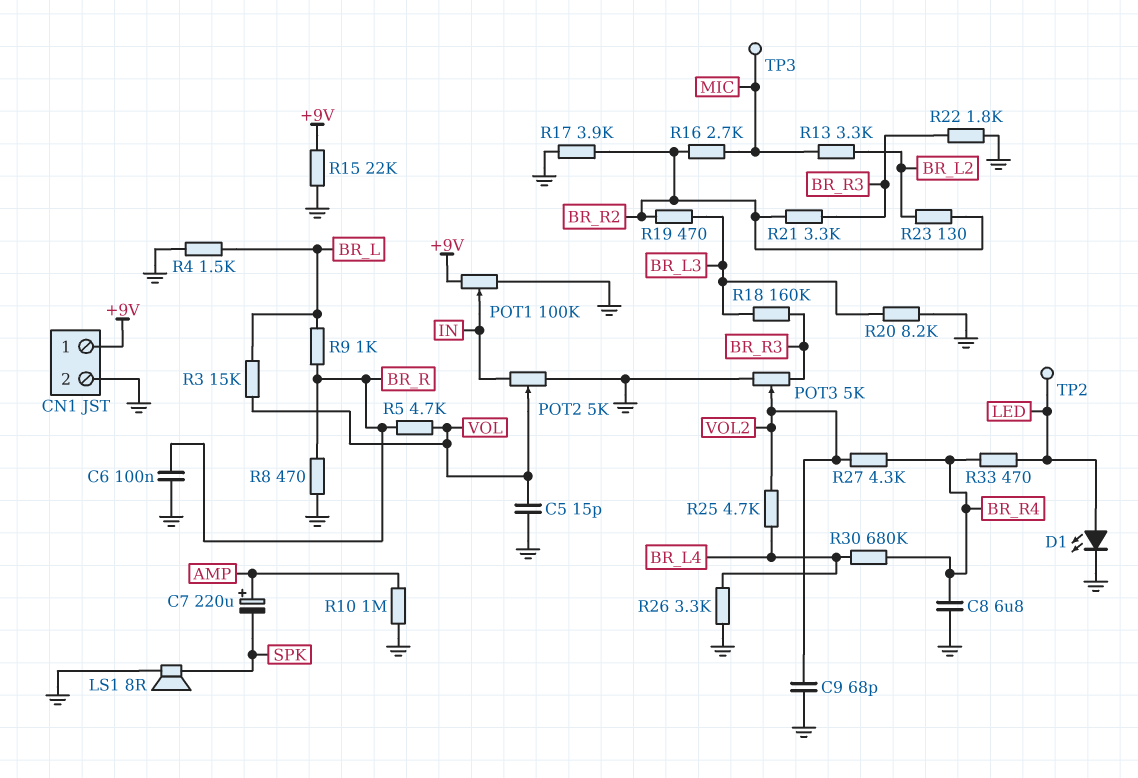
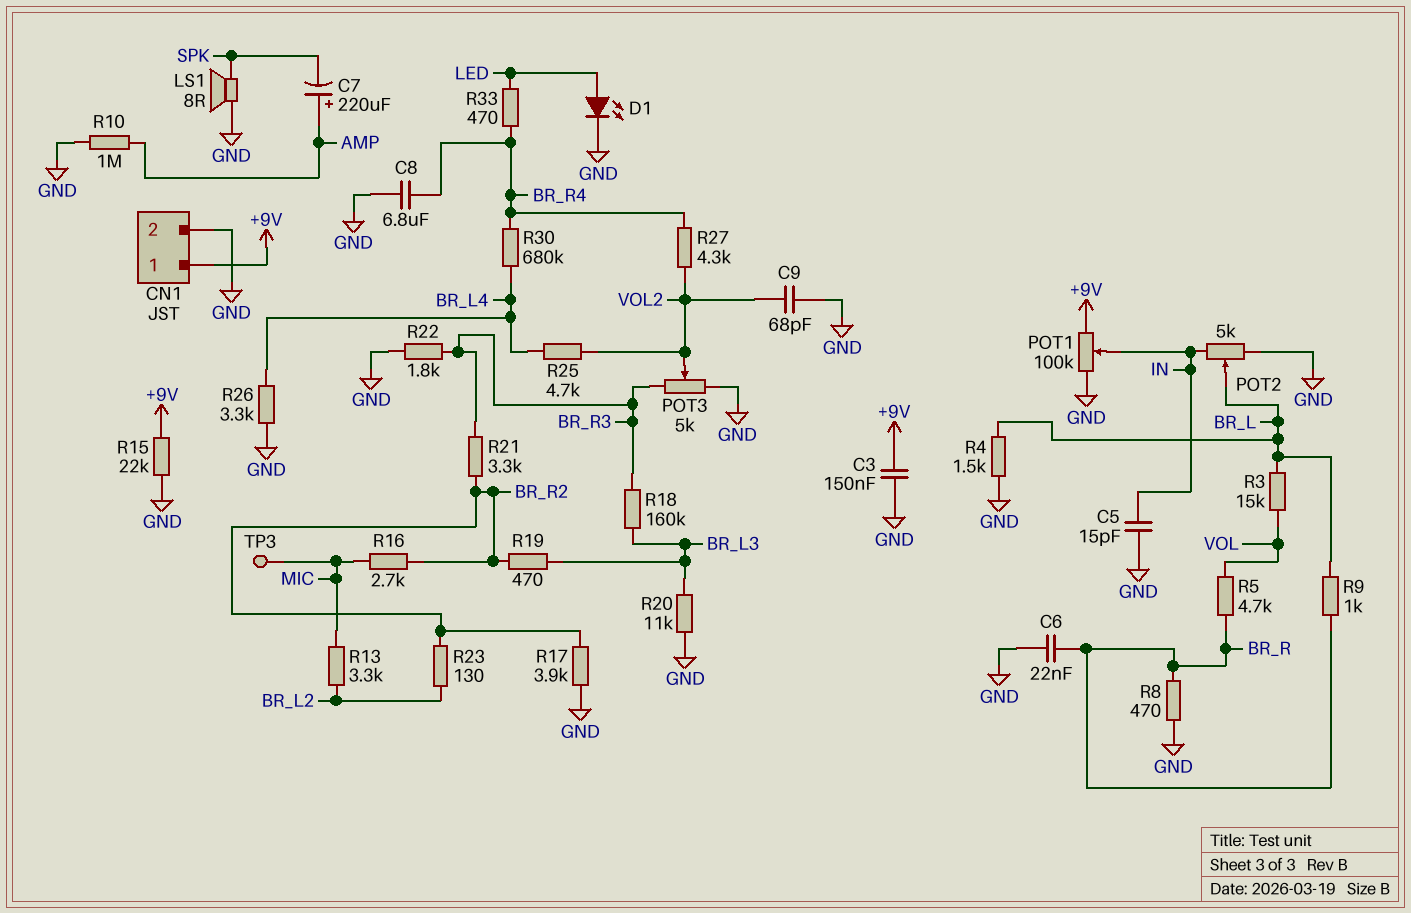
C3: none -> 150nF (+9V, GND)
C5: 15pF (GND, VOL) -> 15pF (GND, IN)
C6: 100nF (BR_R, GND) -> 22nF (BR_R, GND)
POT2: 5k (GND, IN, wiper VOL) -> 5k (GND, IN, wiper BR_L)
R20: 8.2k (BR_L3, GND) -> 11k (BR_L3, GND)
TP2: test point (LED) -> none

